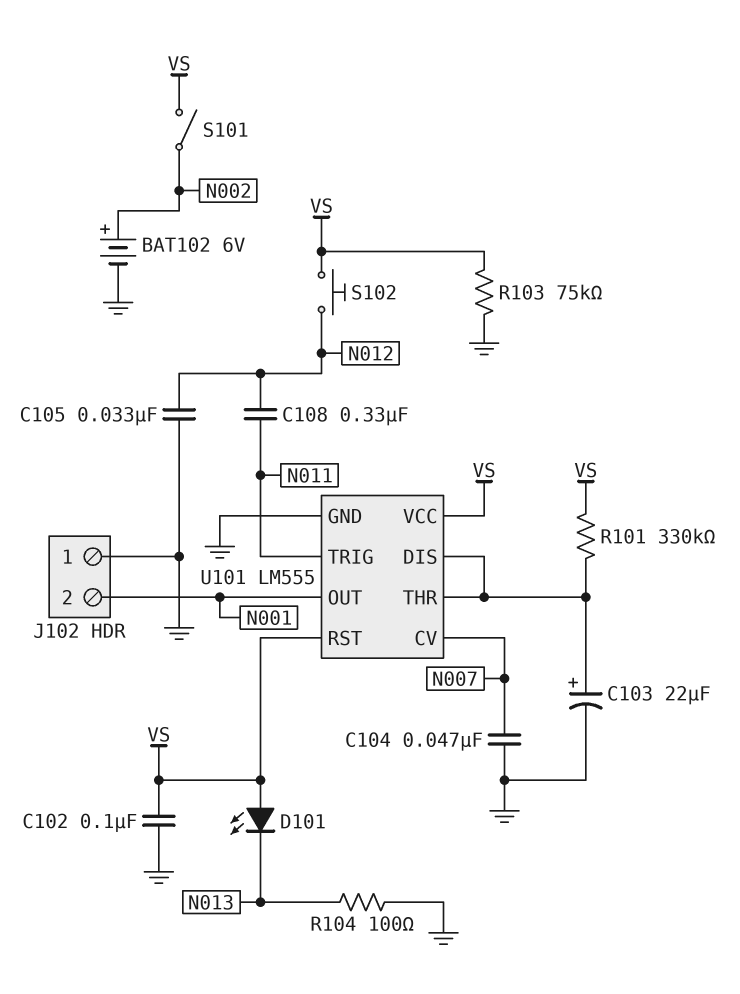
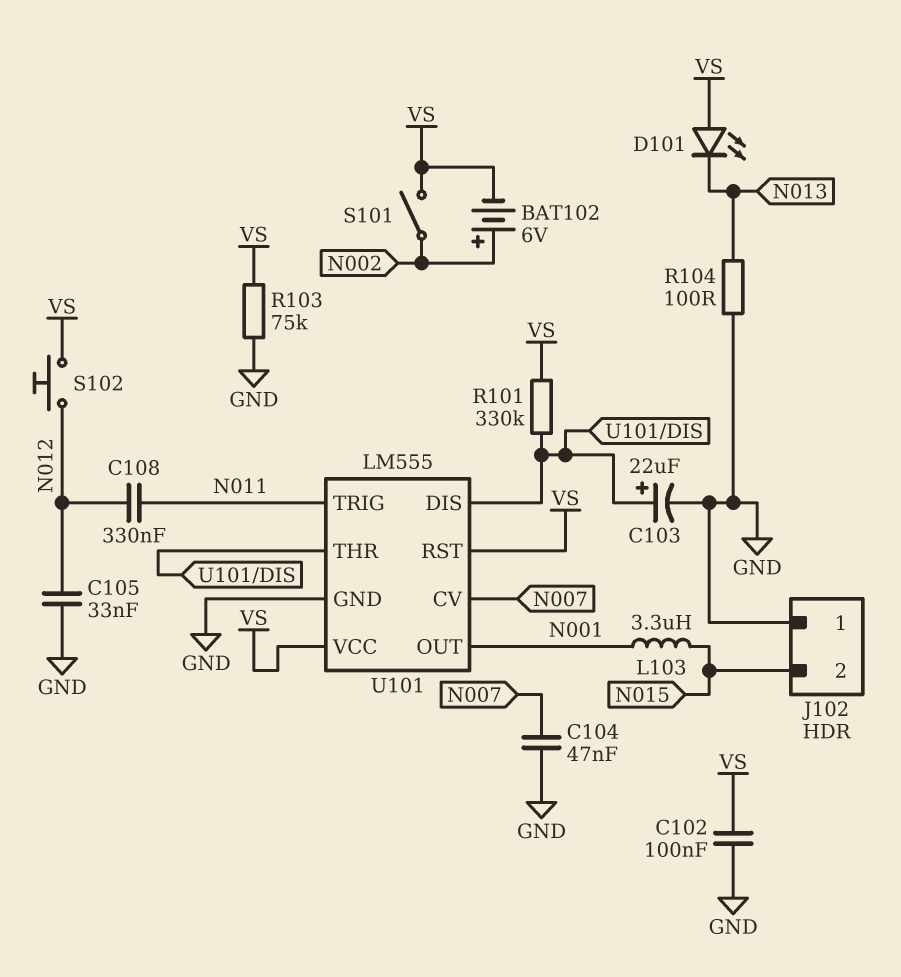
BAT102: 6V (plus N002, minus GND) -> 6V (plus N002, minus VS)
J102 pin 2: N001 -> N015
L103: none -> 3.3uH (N001, N015)

